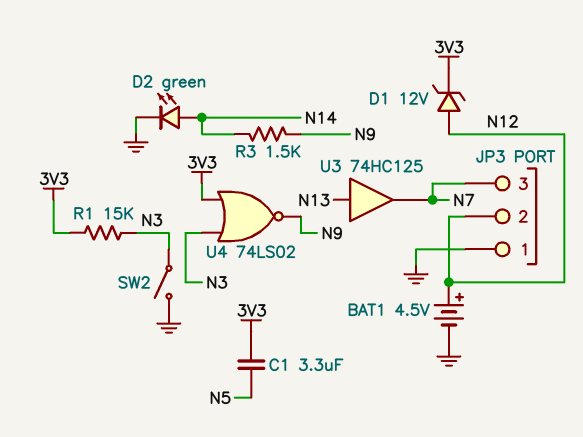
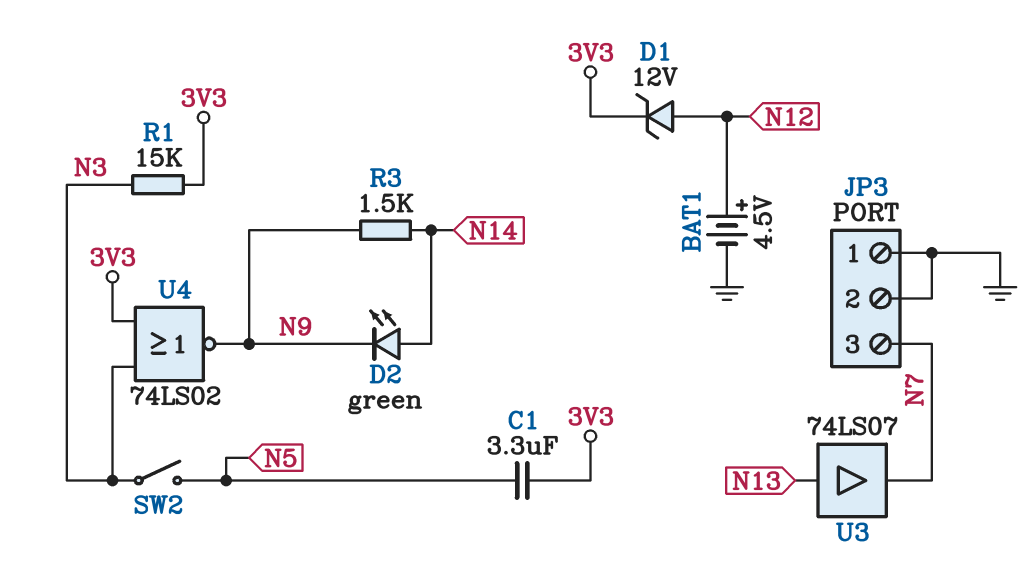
D2: LED green (A N14, K GND) -> LED green (A N14, K N9)
JP3 pin 2: N12 -> GND
SW2: switch (GND, N3) -> switch (N3, N5)
U3: buffer 74HC125 (in N13, out N7) -> buffer 74LS07 (in N13, out N7)

